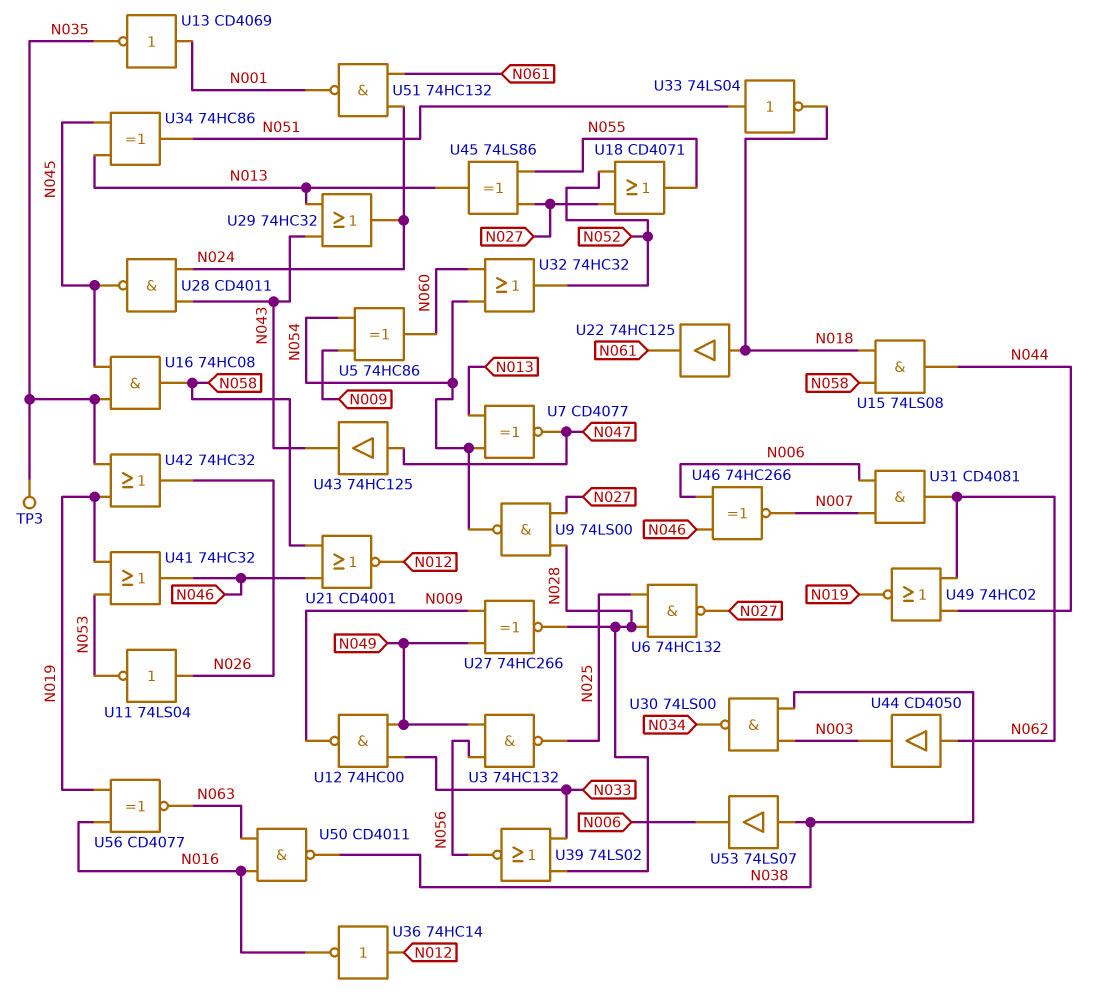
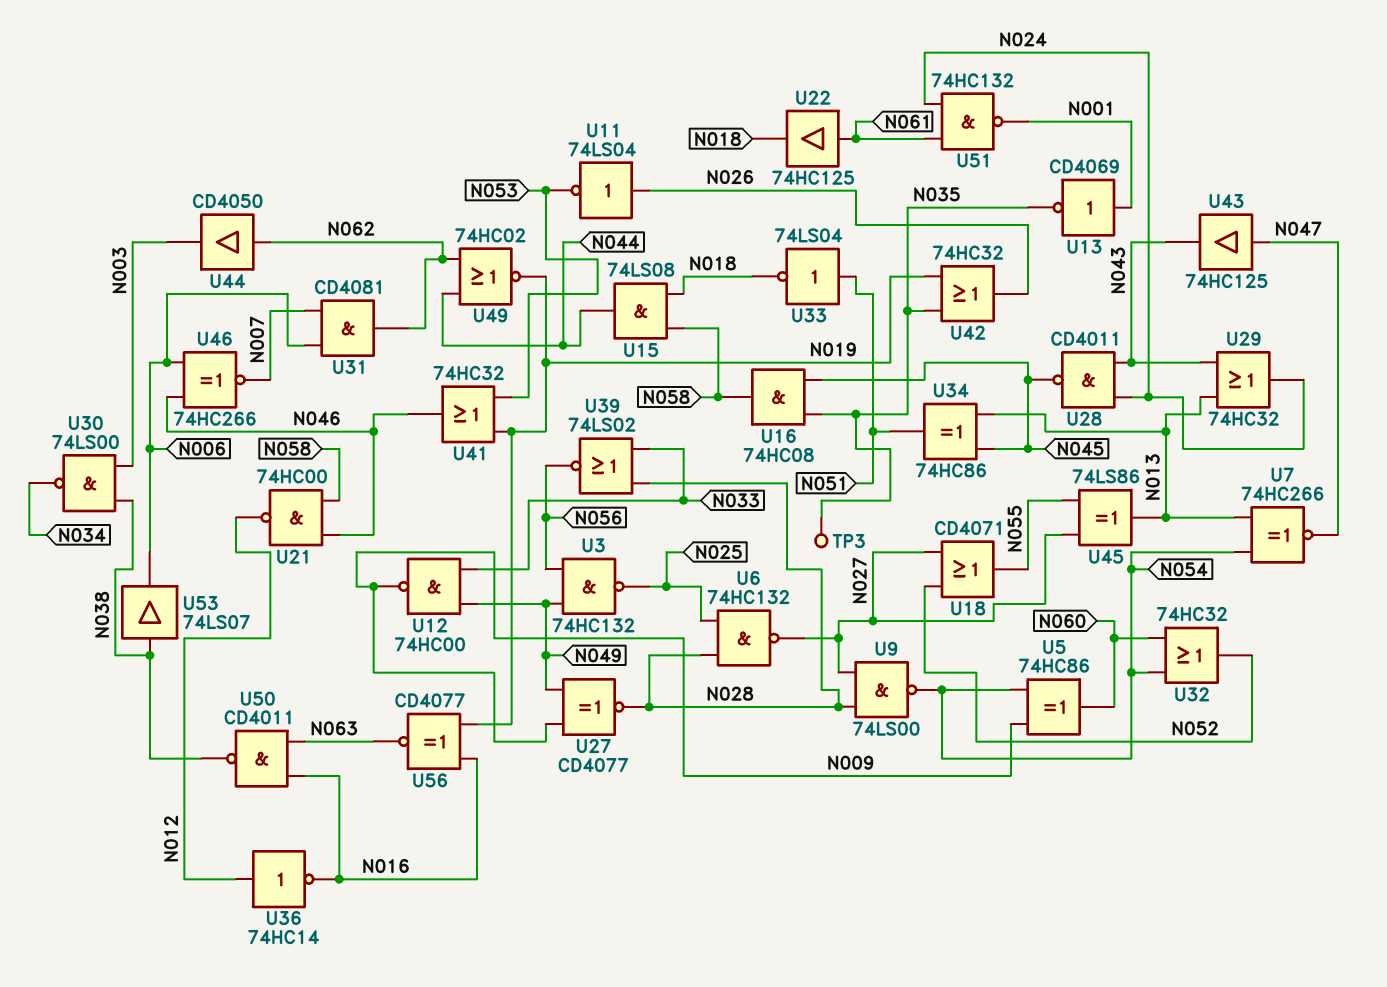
U7: XNOR CD4077 (in N013, in N054, out N047) -> XNOR 74HC266 (in N013, in N054, out N047)
U21: NOR CD4001 (in N046, in N058, out N012) -> NAND 74HC00 (in N046, in N058, out N012)
U22: buffer 74HC125 (in N018, out N061) -> buffer 74HC125 (in N061, out N018)
U27: XNOR 74HC266 (in N009, in N049, out N028) -> XNOR CD4077 (in N009, in N049, out N028)

